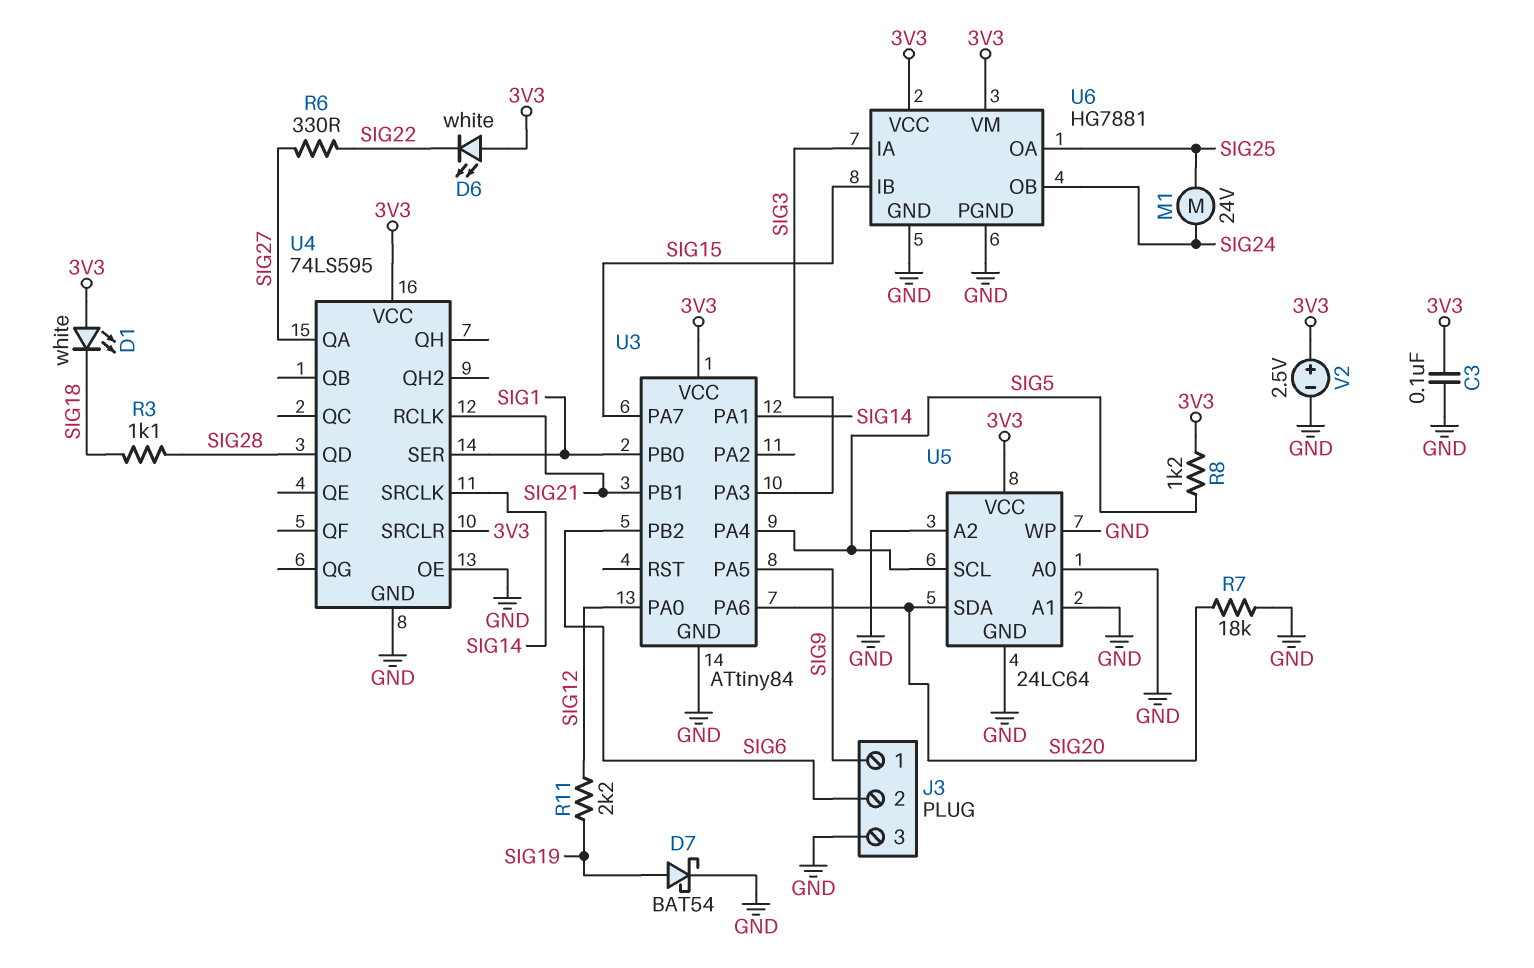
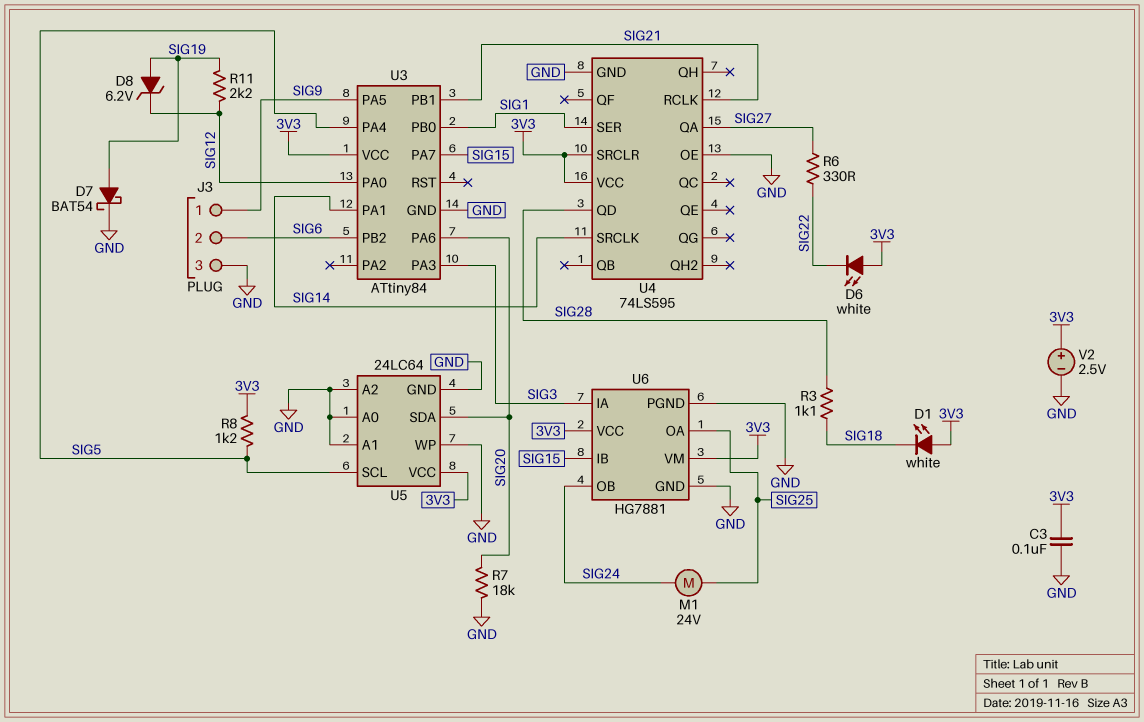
D8: none -> zener 6.2V (A SIG19, K SIG12)

